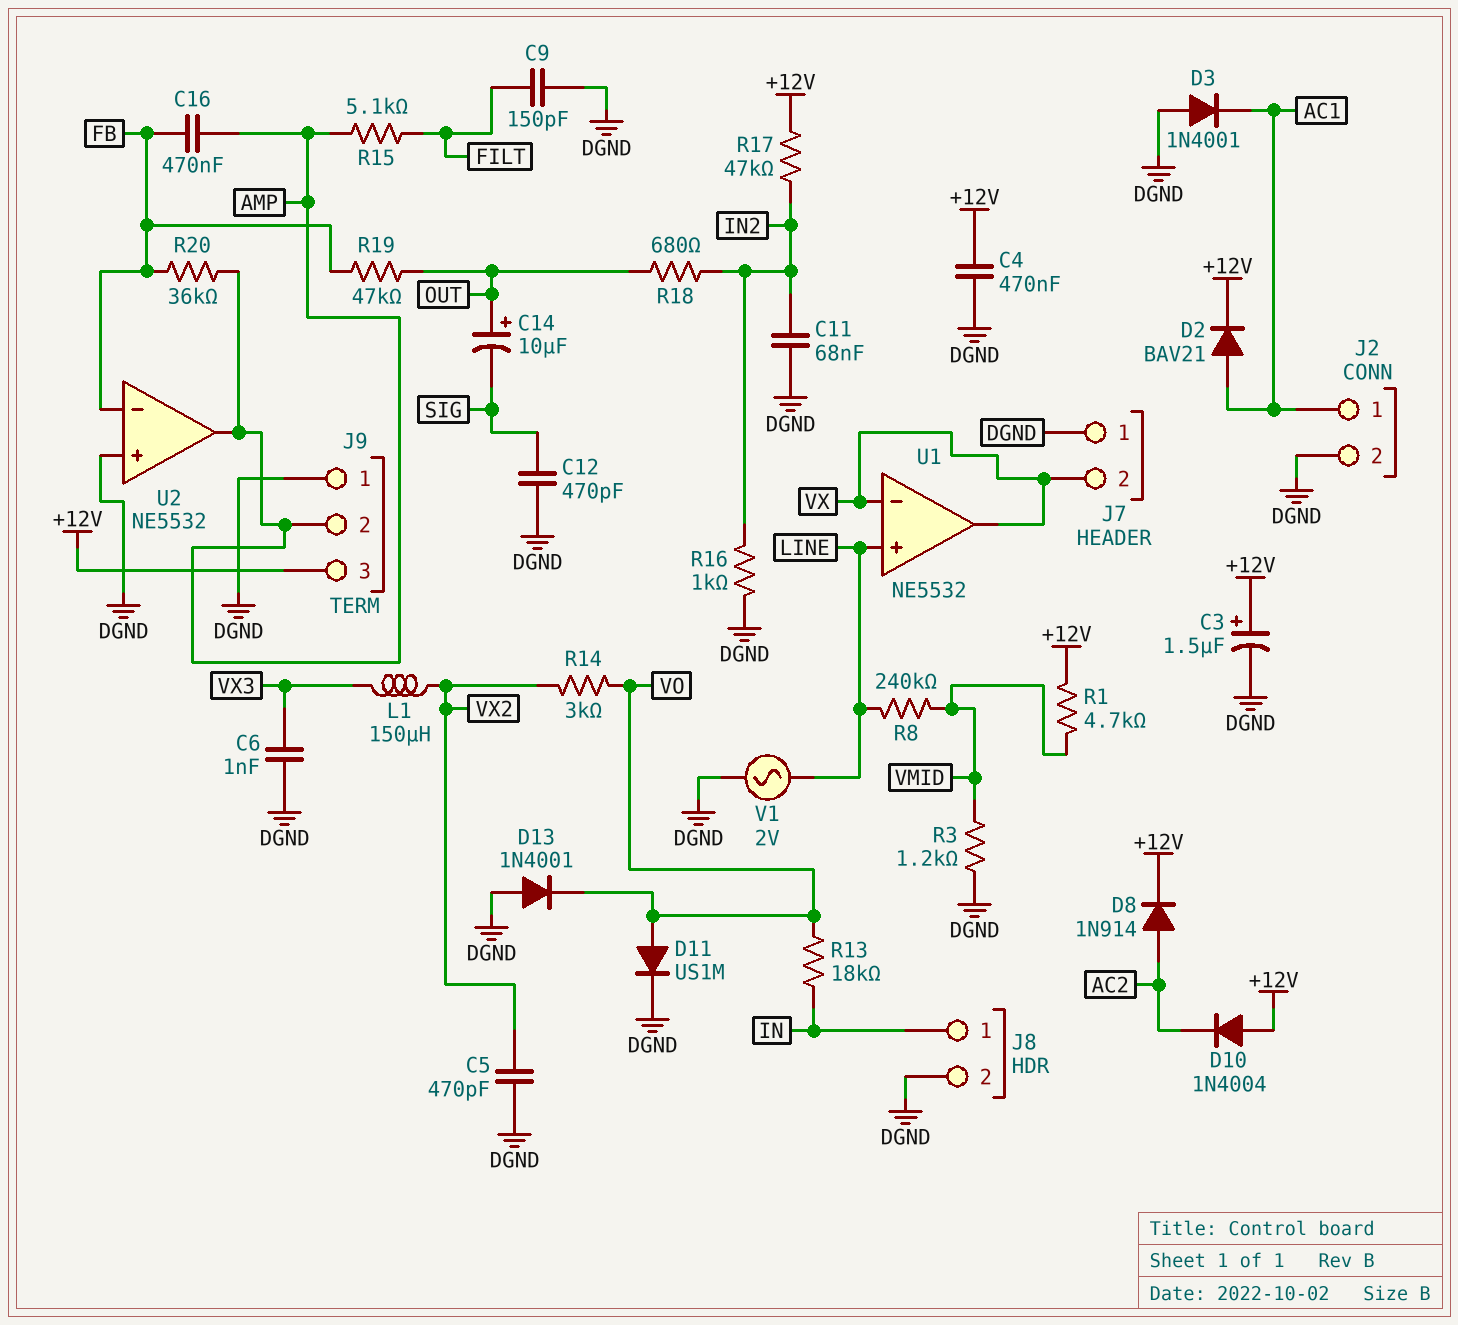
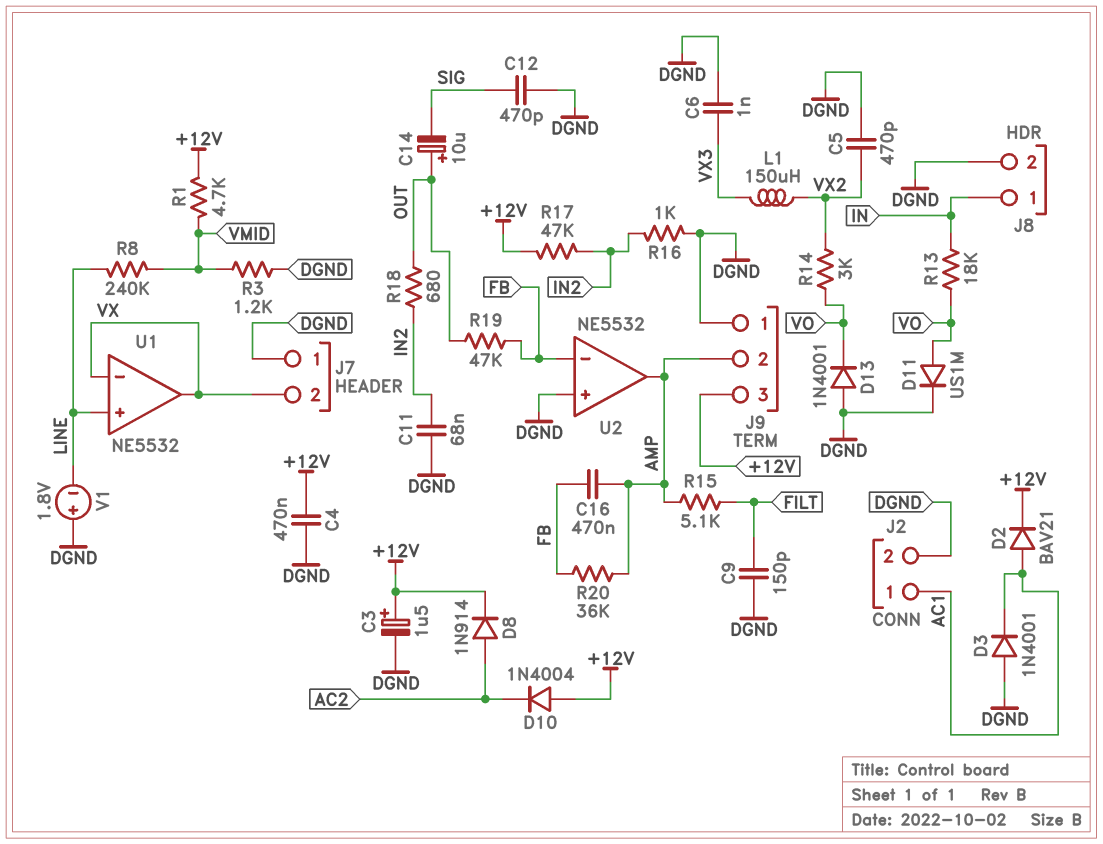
V1: AC 2V (DGND, LINE) -> 1.8V (plus DGND, minus LINE)

